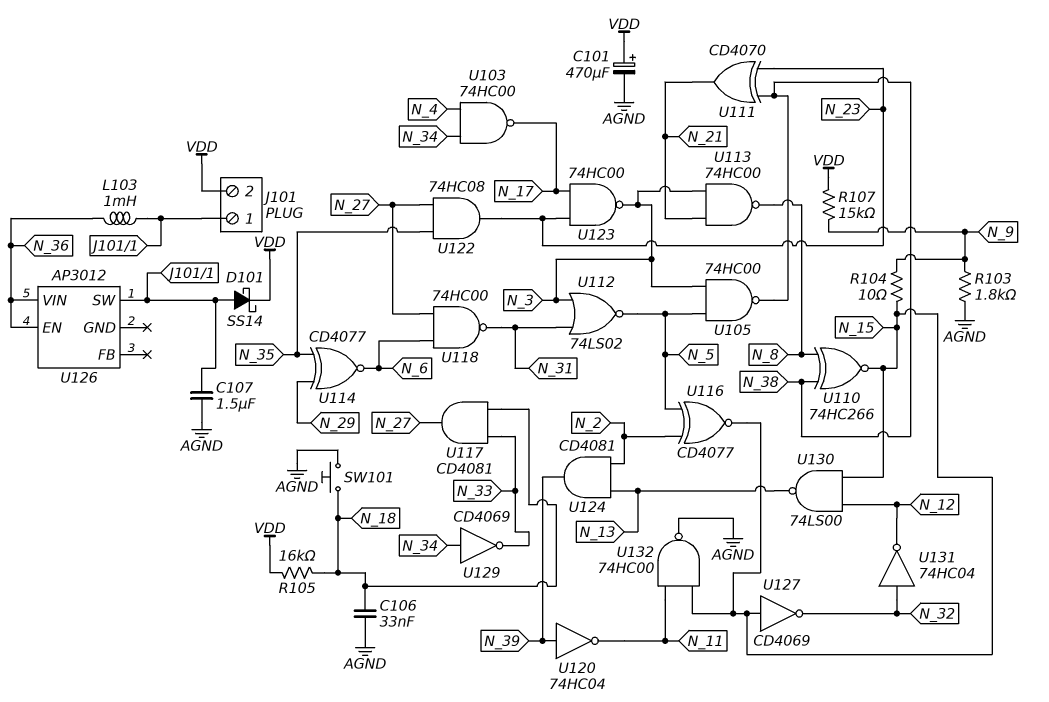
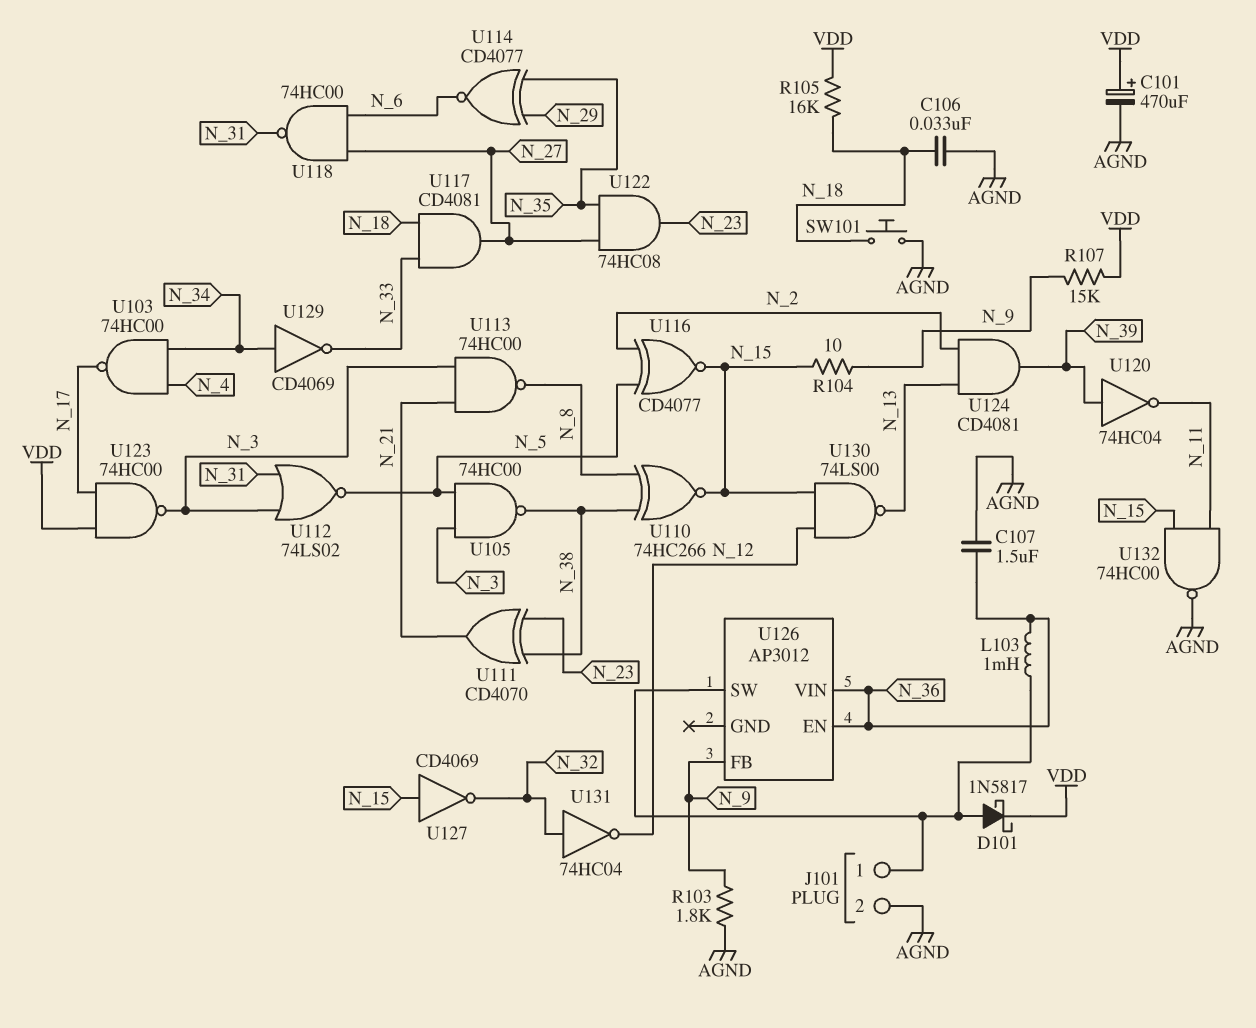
C107: 1.5uF (AGND, J101/1) -> 1.5uF (AGND, N_36)
D101: schottky SS14 (A J101/1, K VDD) -> schottky 1N5817 (A J101/1, K VDD)
J101 pin 2: VDD -> AGND
U123: NAND 74HC00 (in N_17, in N_23, out N_3) -> NAND 74HC00 (in N_17, in VDD, out N_3)
U126 pin FB: none -> N_9

